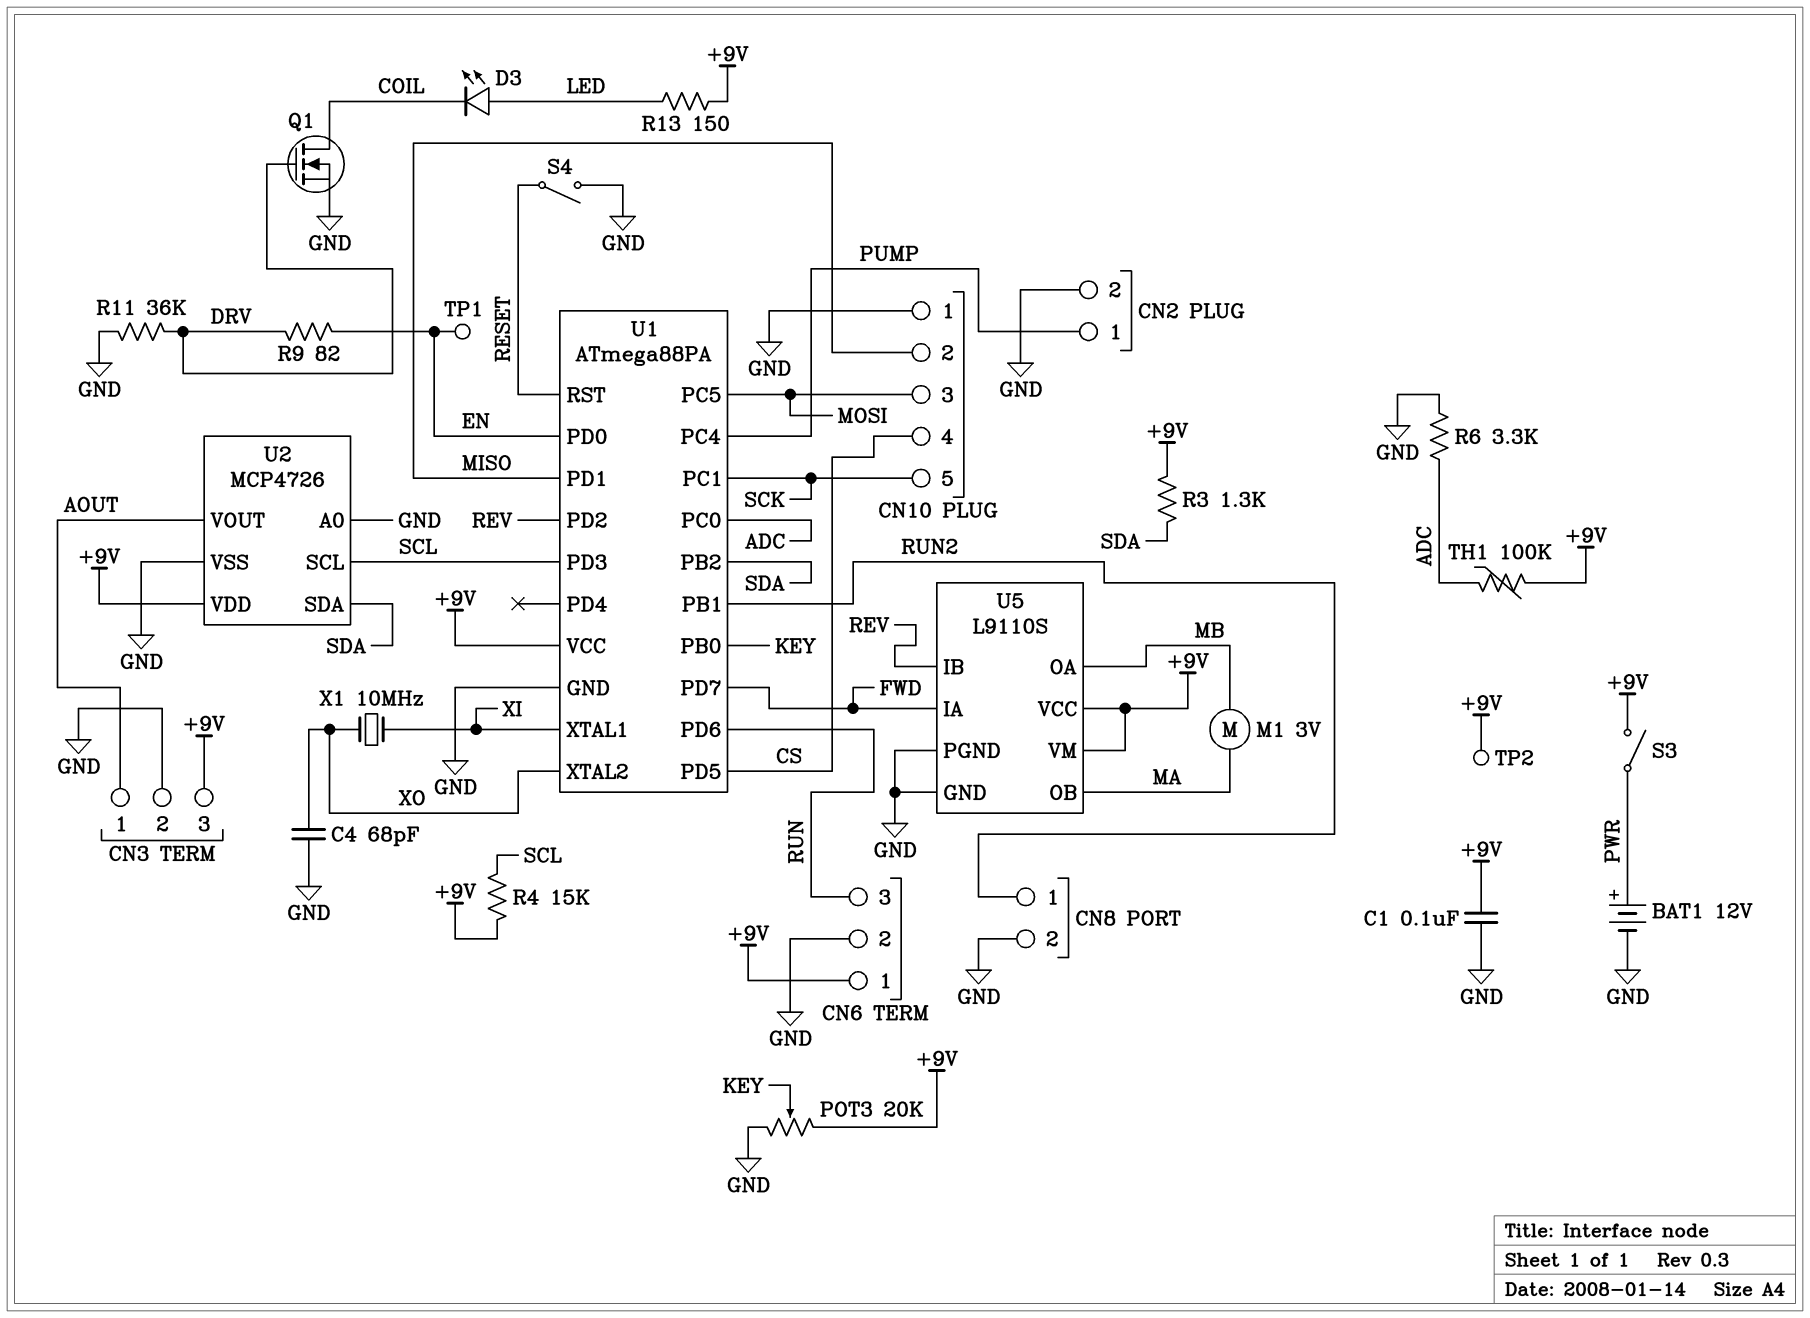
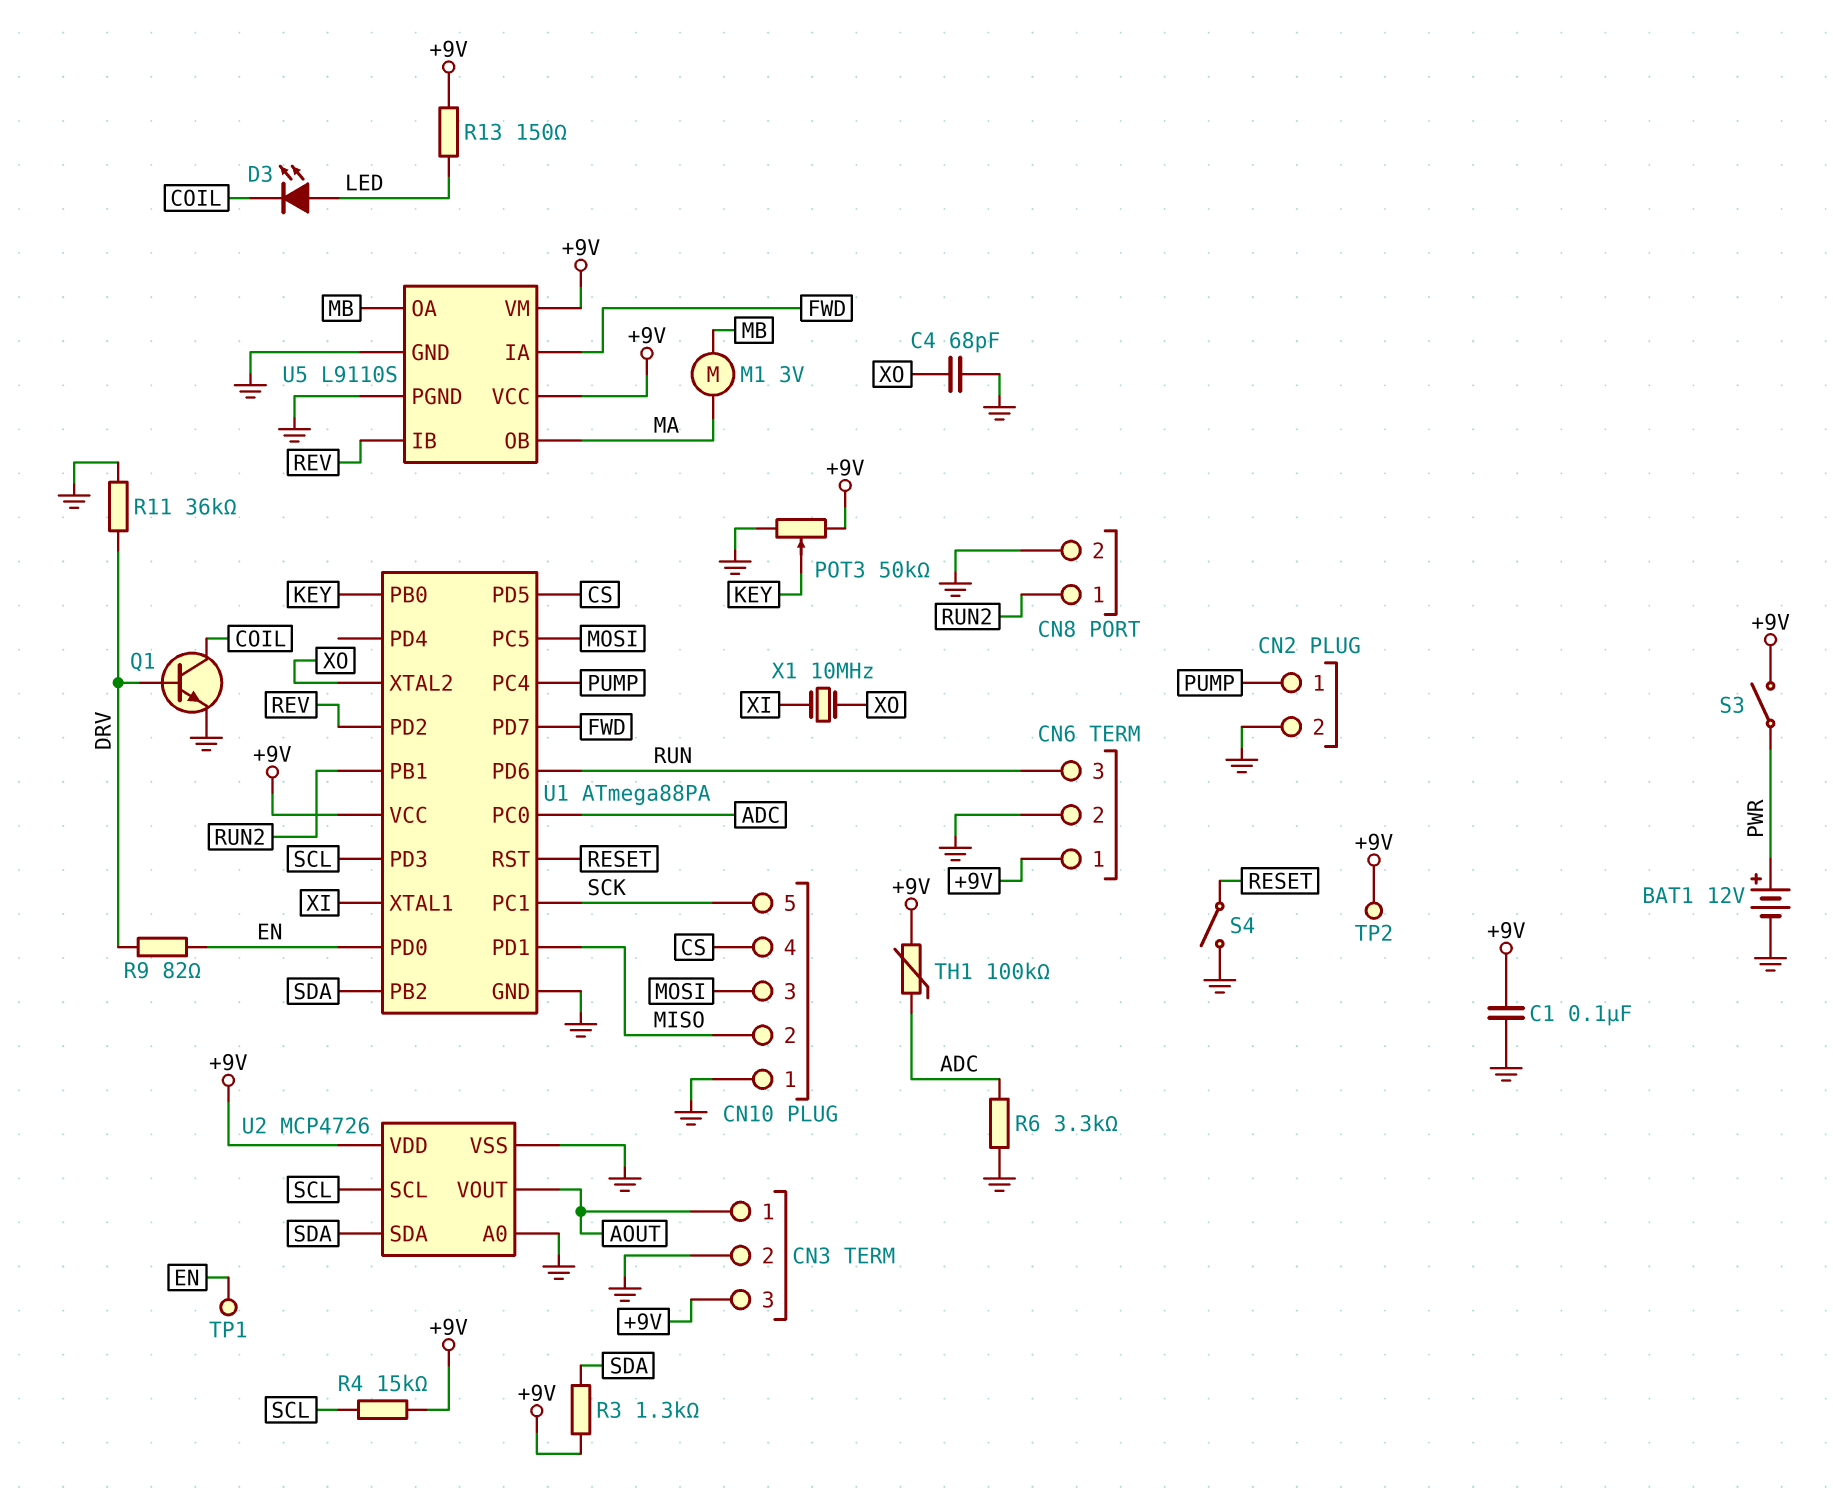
POT3: 20k (+9V, GND, wiper KEY) -> 50k (+9V, GND, wiper KEY)
Q1: NMOS (G DRV, D COIL, S GND) -> NPN (B DRV, C COIL, E GND)

